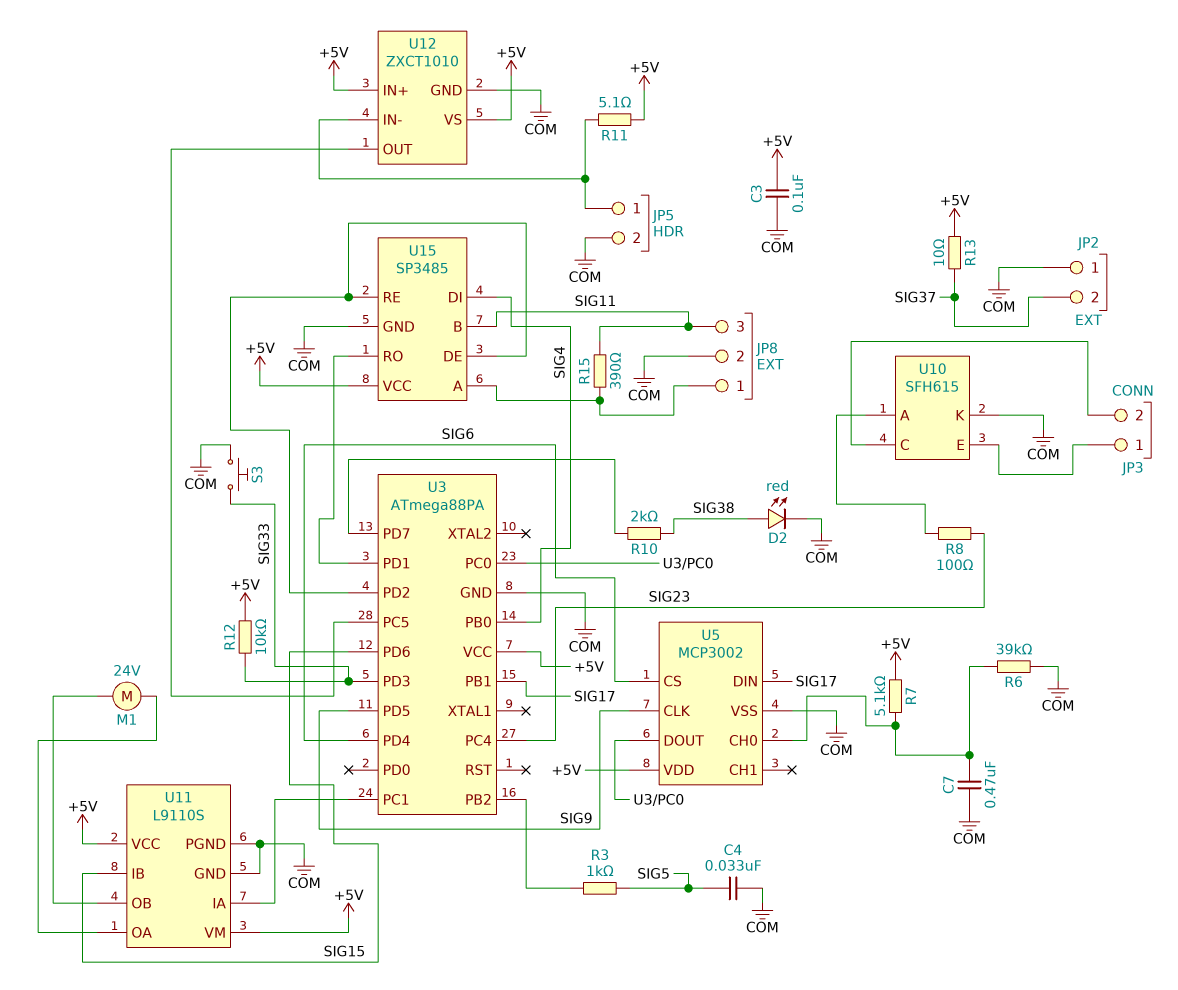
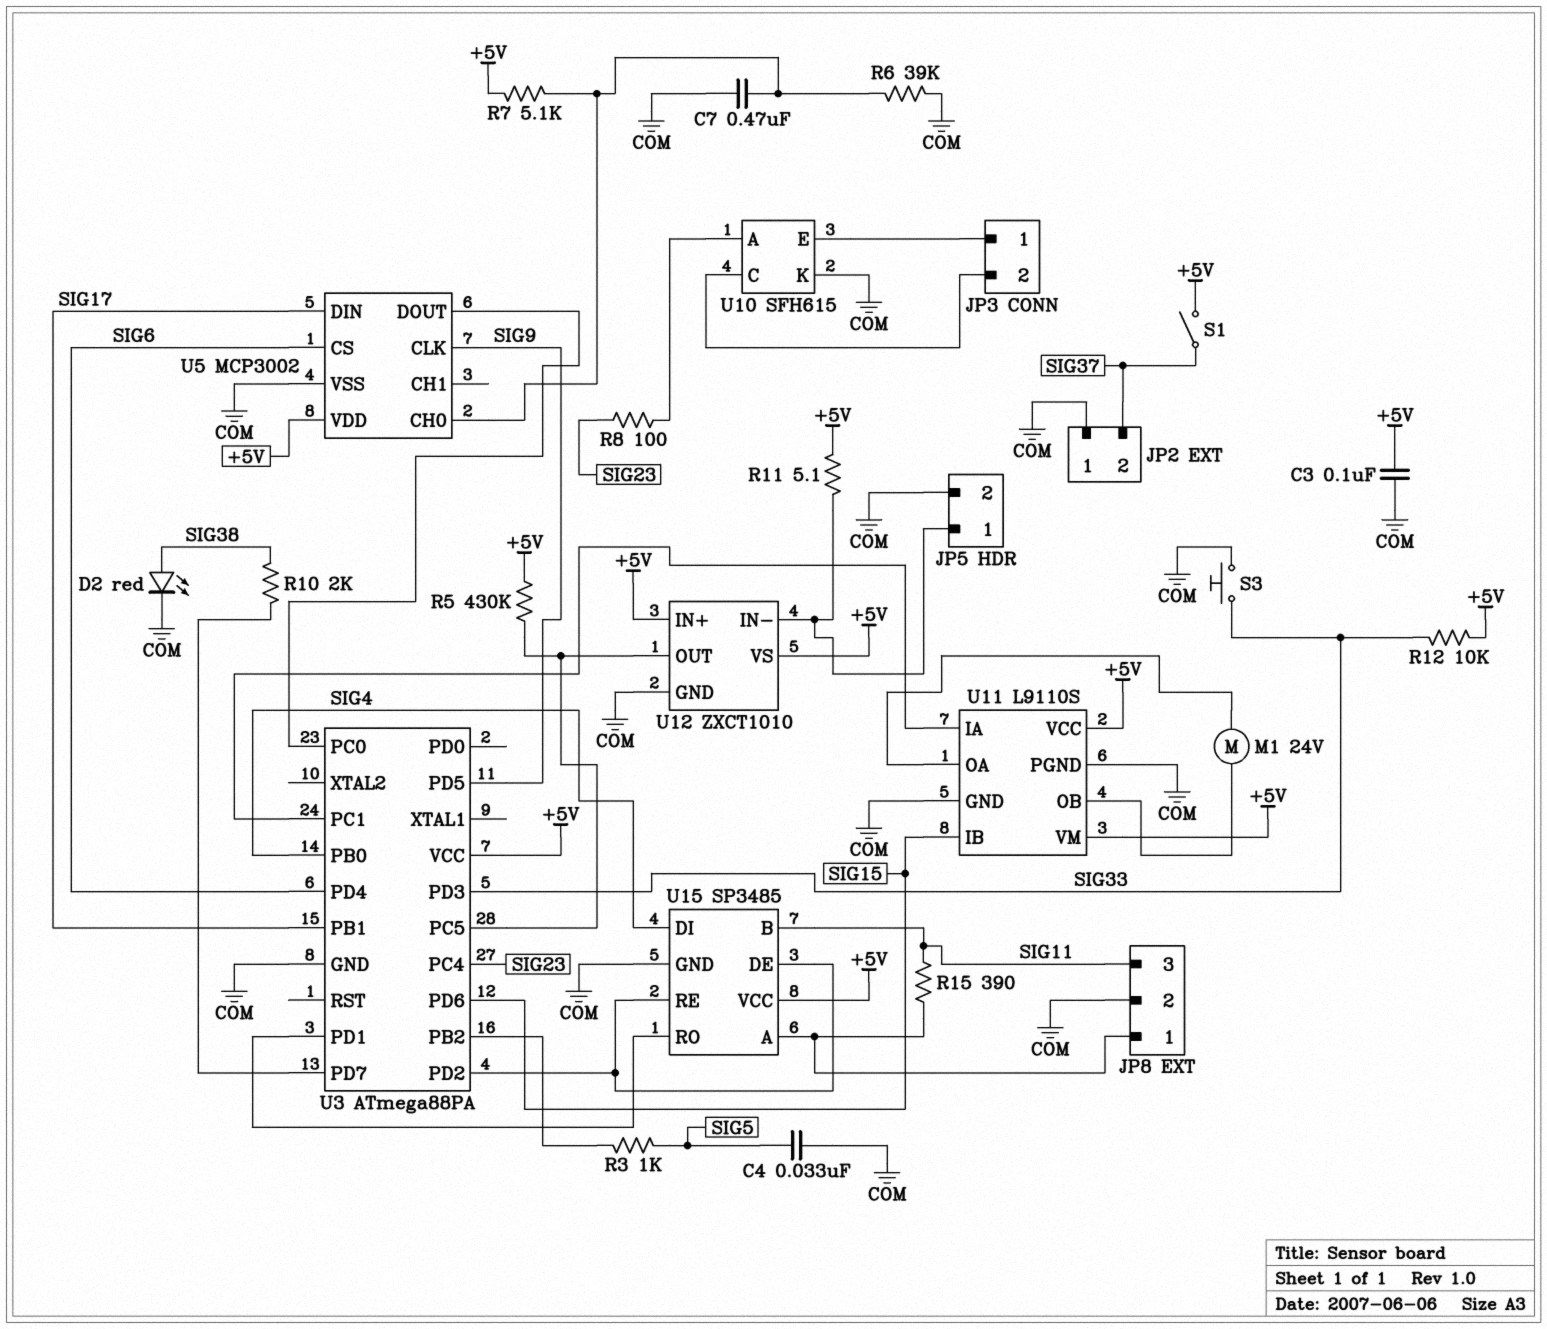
R5: none -> 430k (+5V, U3/PC5)
R13: 10 (+5V, SIG37) -> none
S1: none -> switch (+5V, SIG37)

